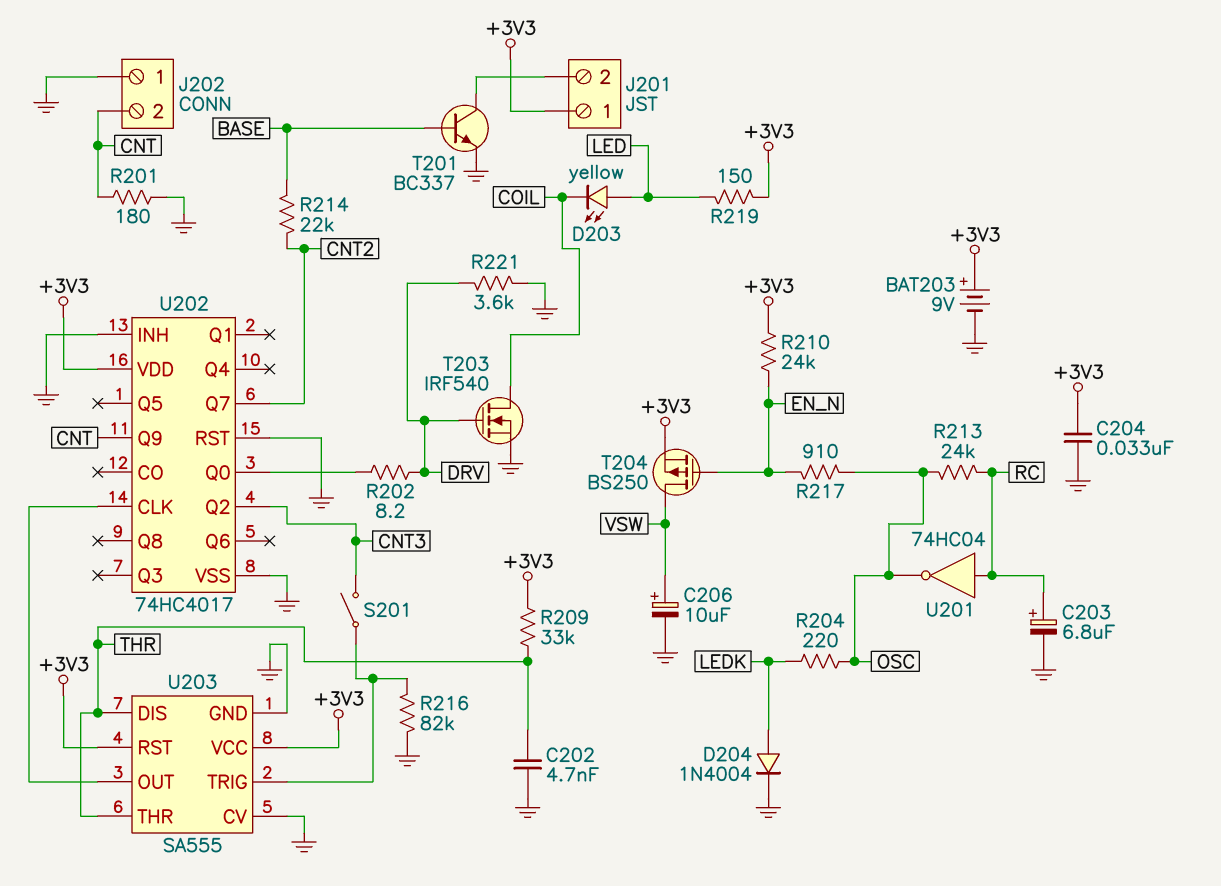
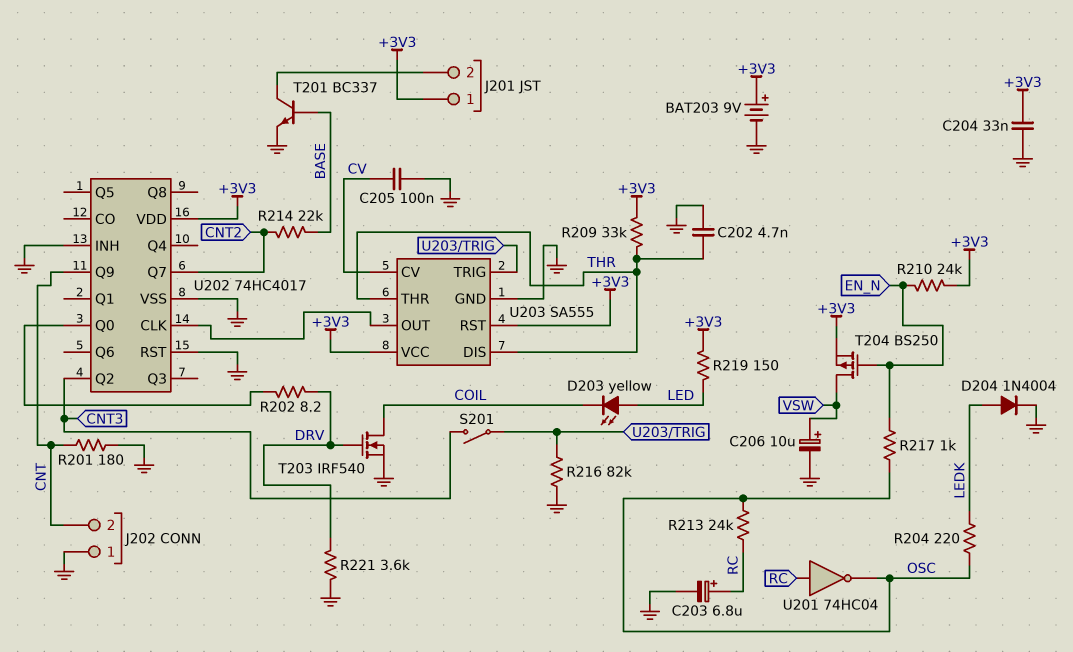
C205: none -> 100nF (CV, GND)
R217: 910 (EN_N, OSC) -> 1k (EN_N, OSC)
U203 pin CV: GND -> CV

